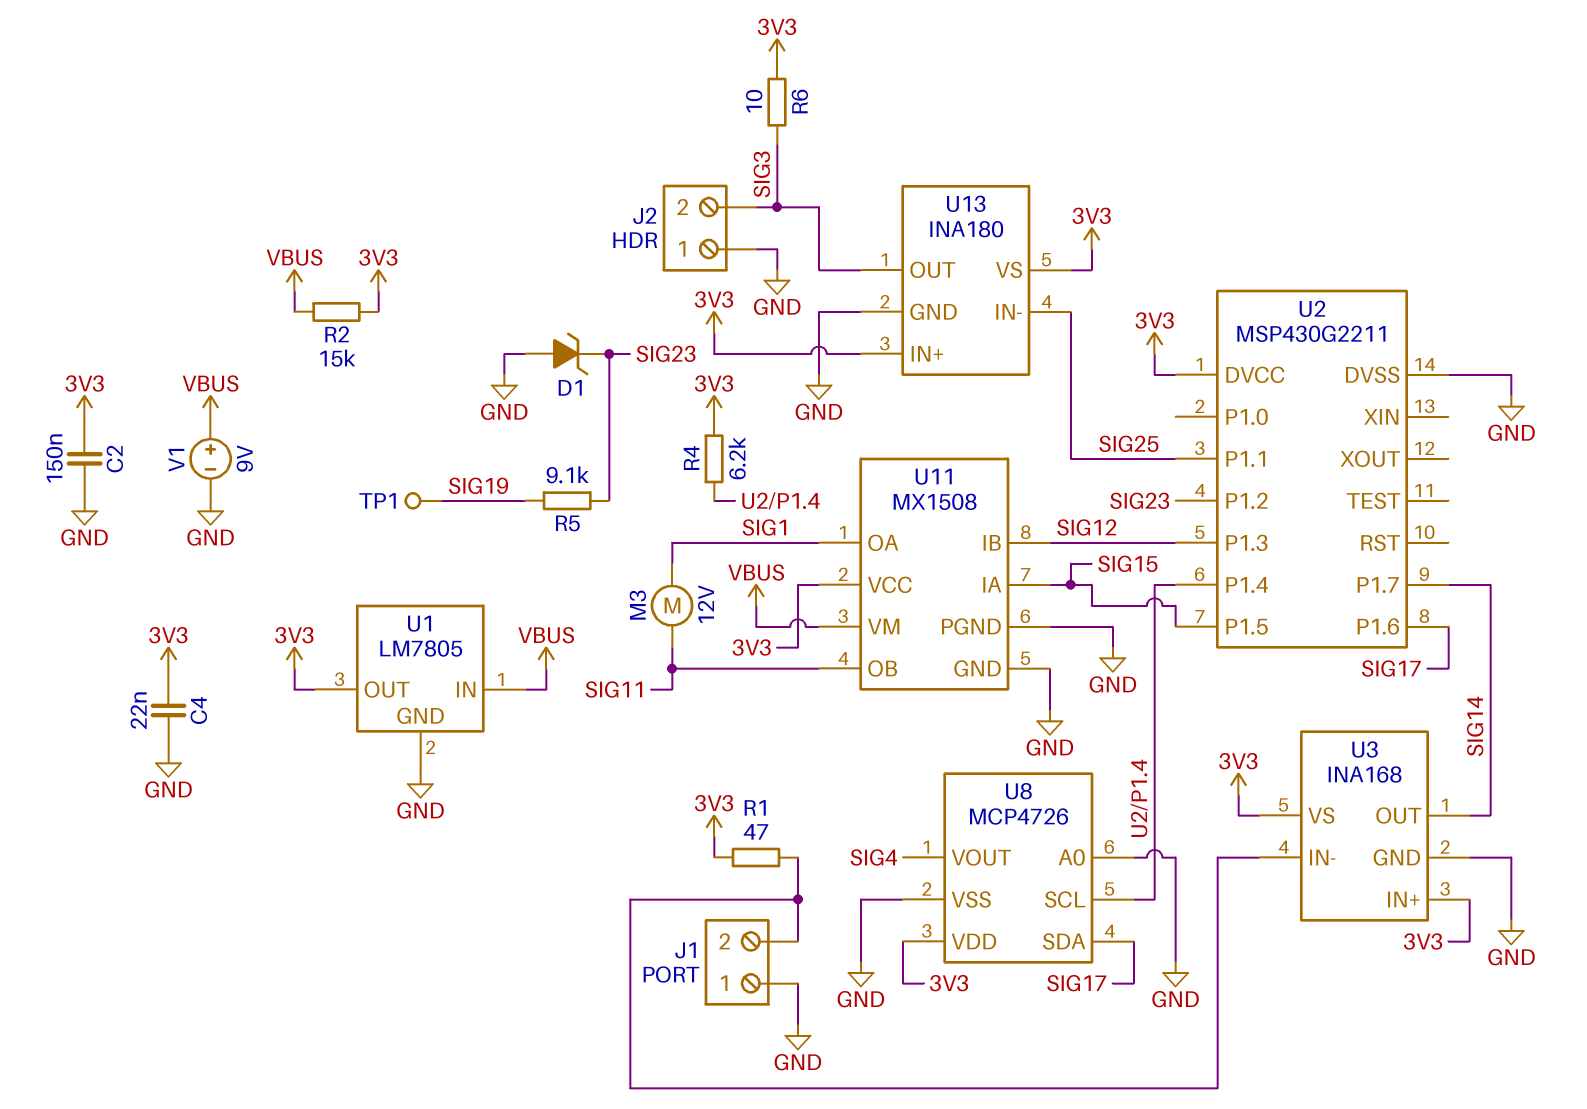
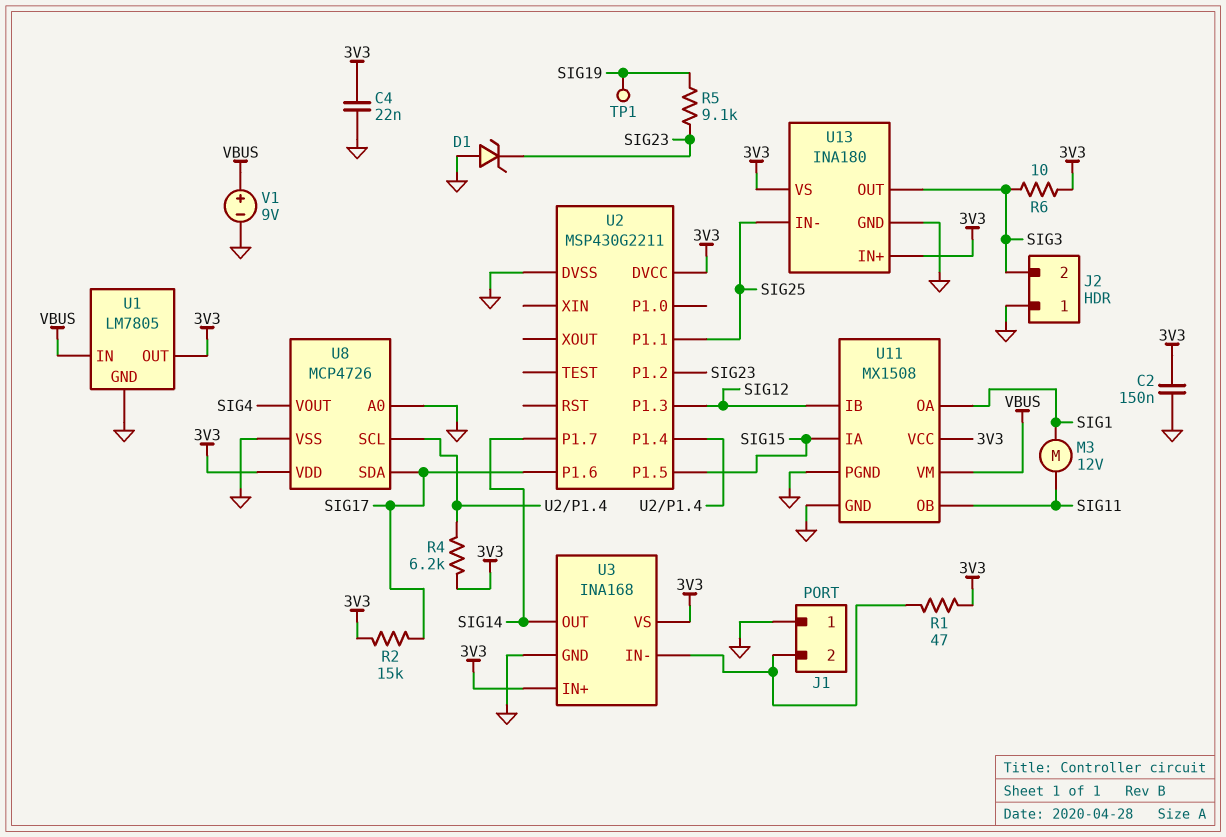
R2: 15k (3V3, VBUS) -> 15k (3V3, SIG17)

